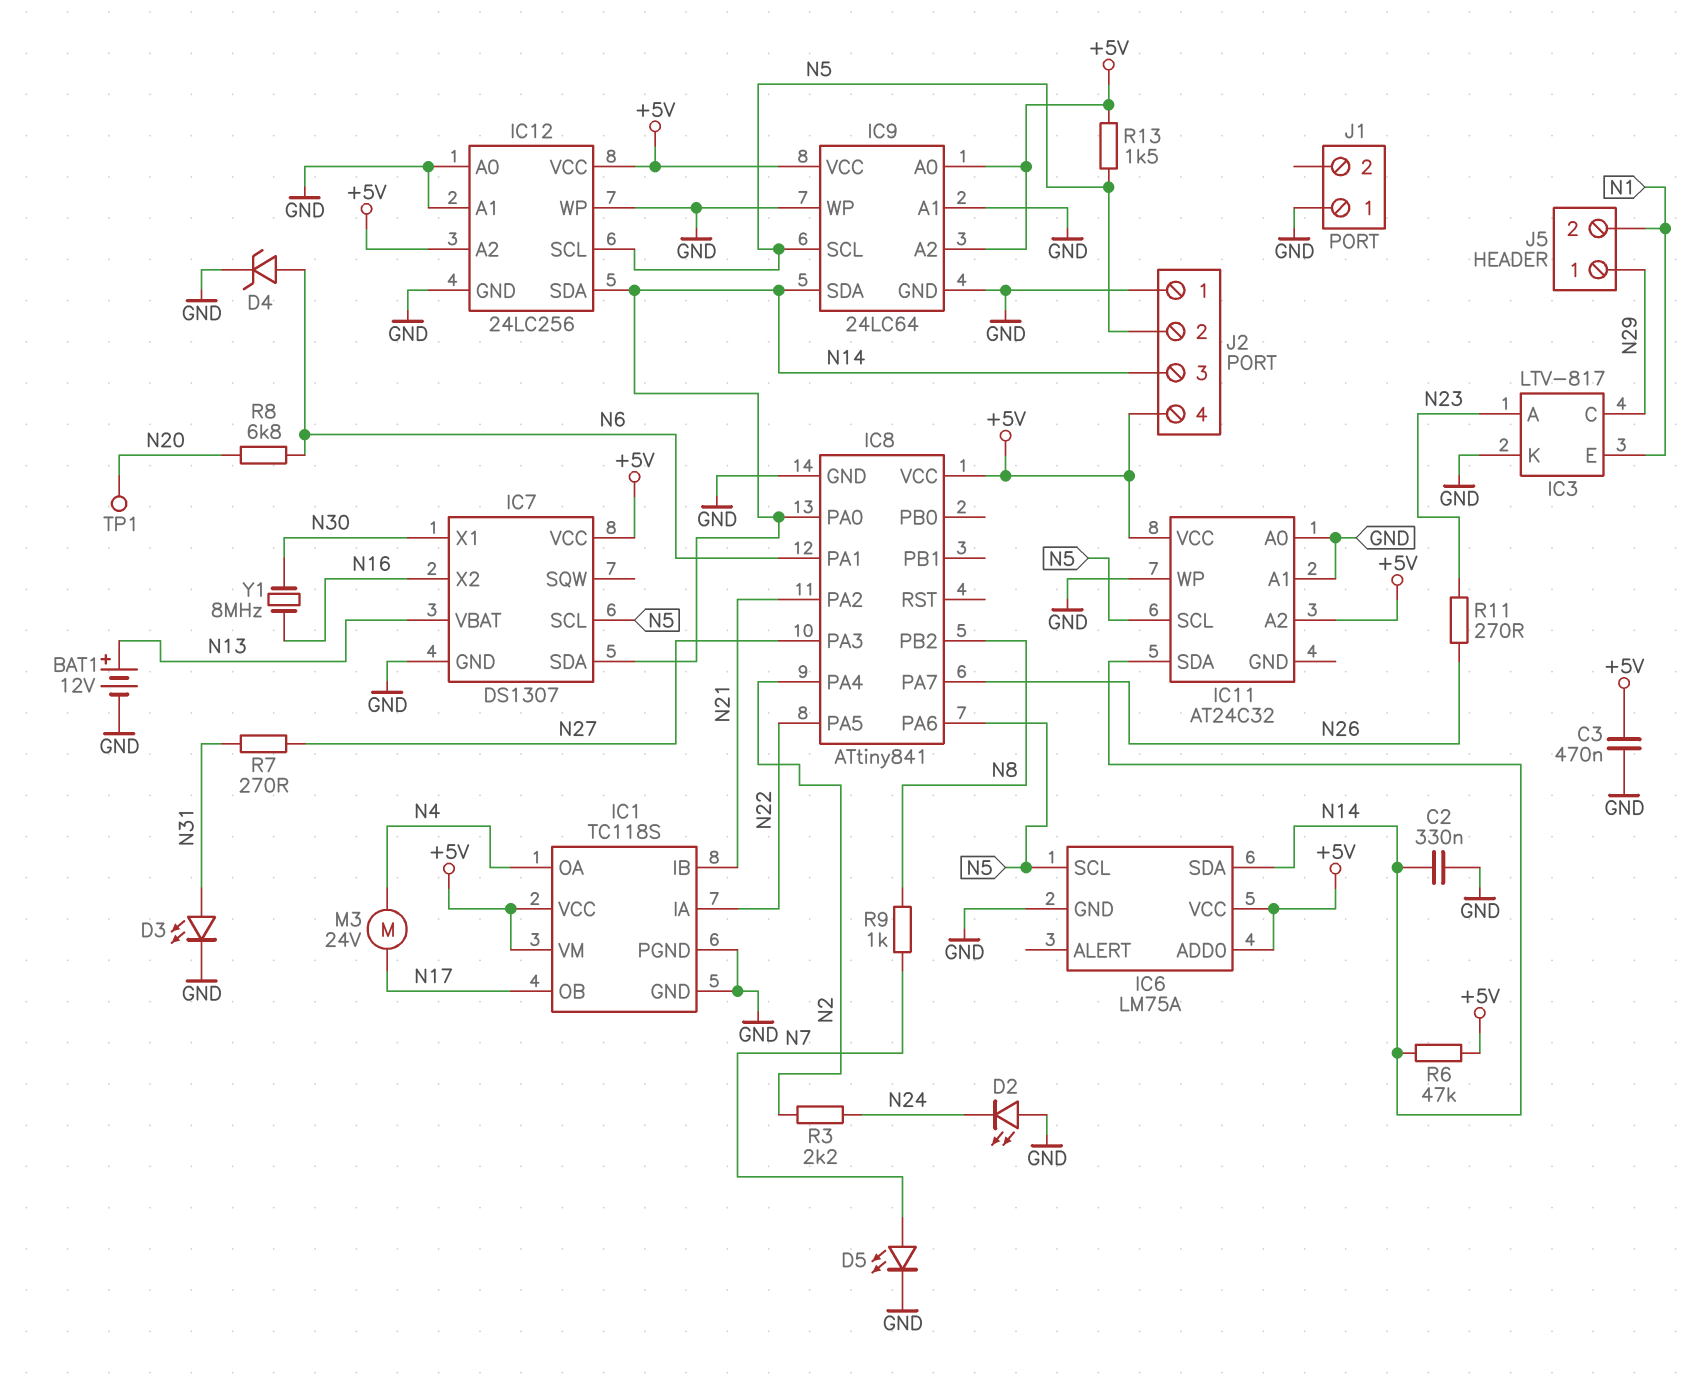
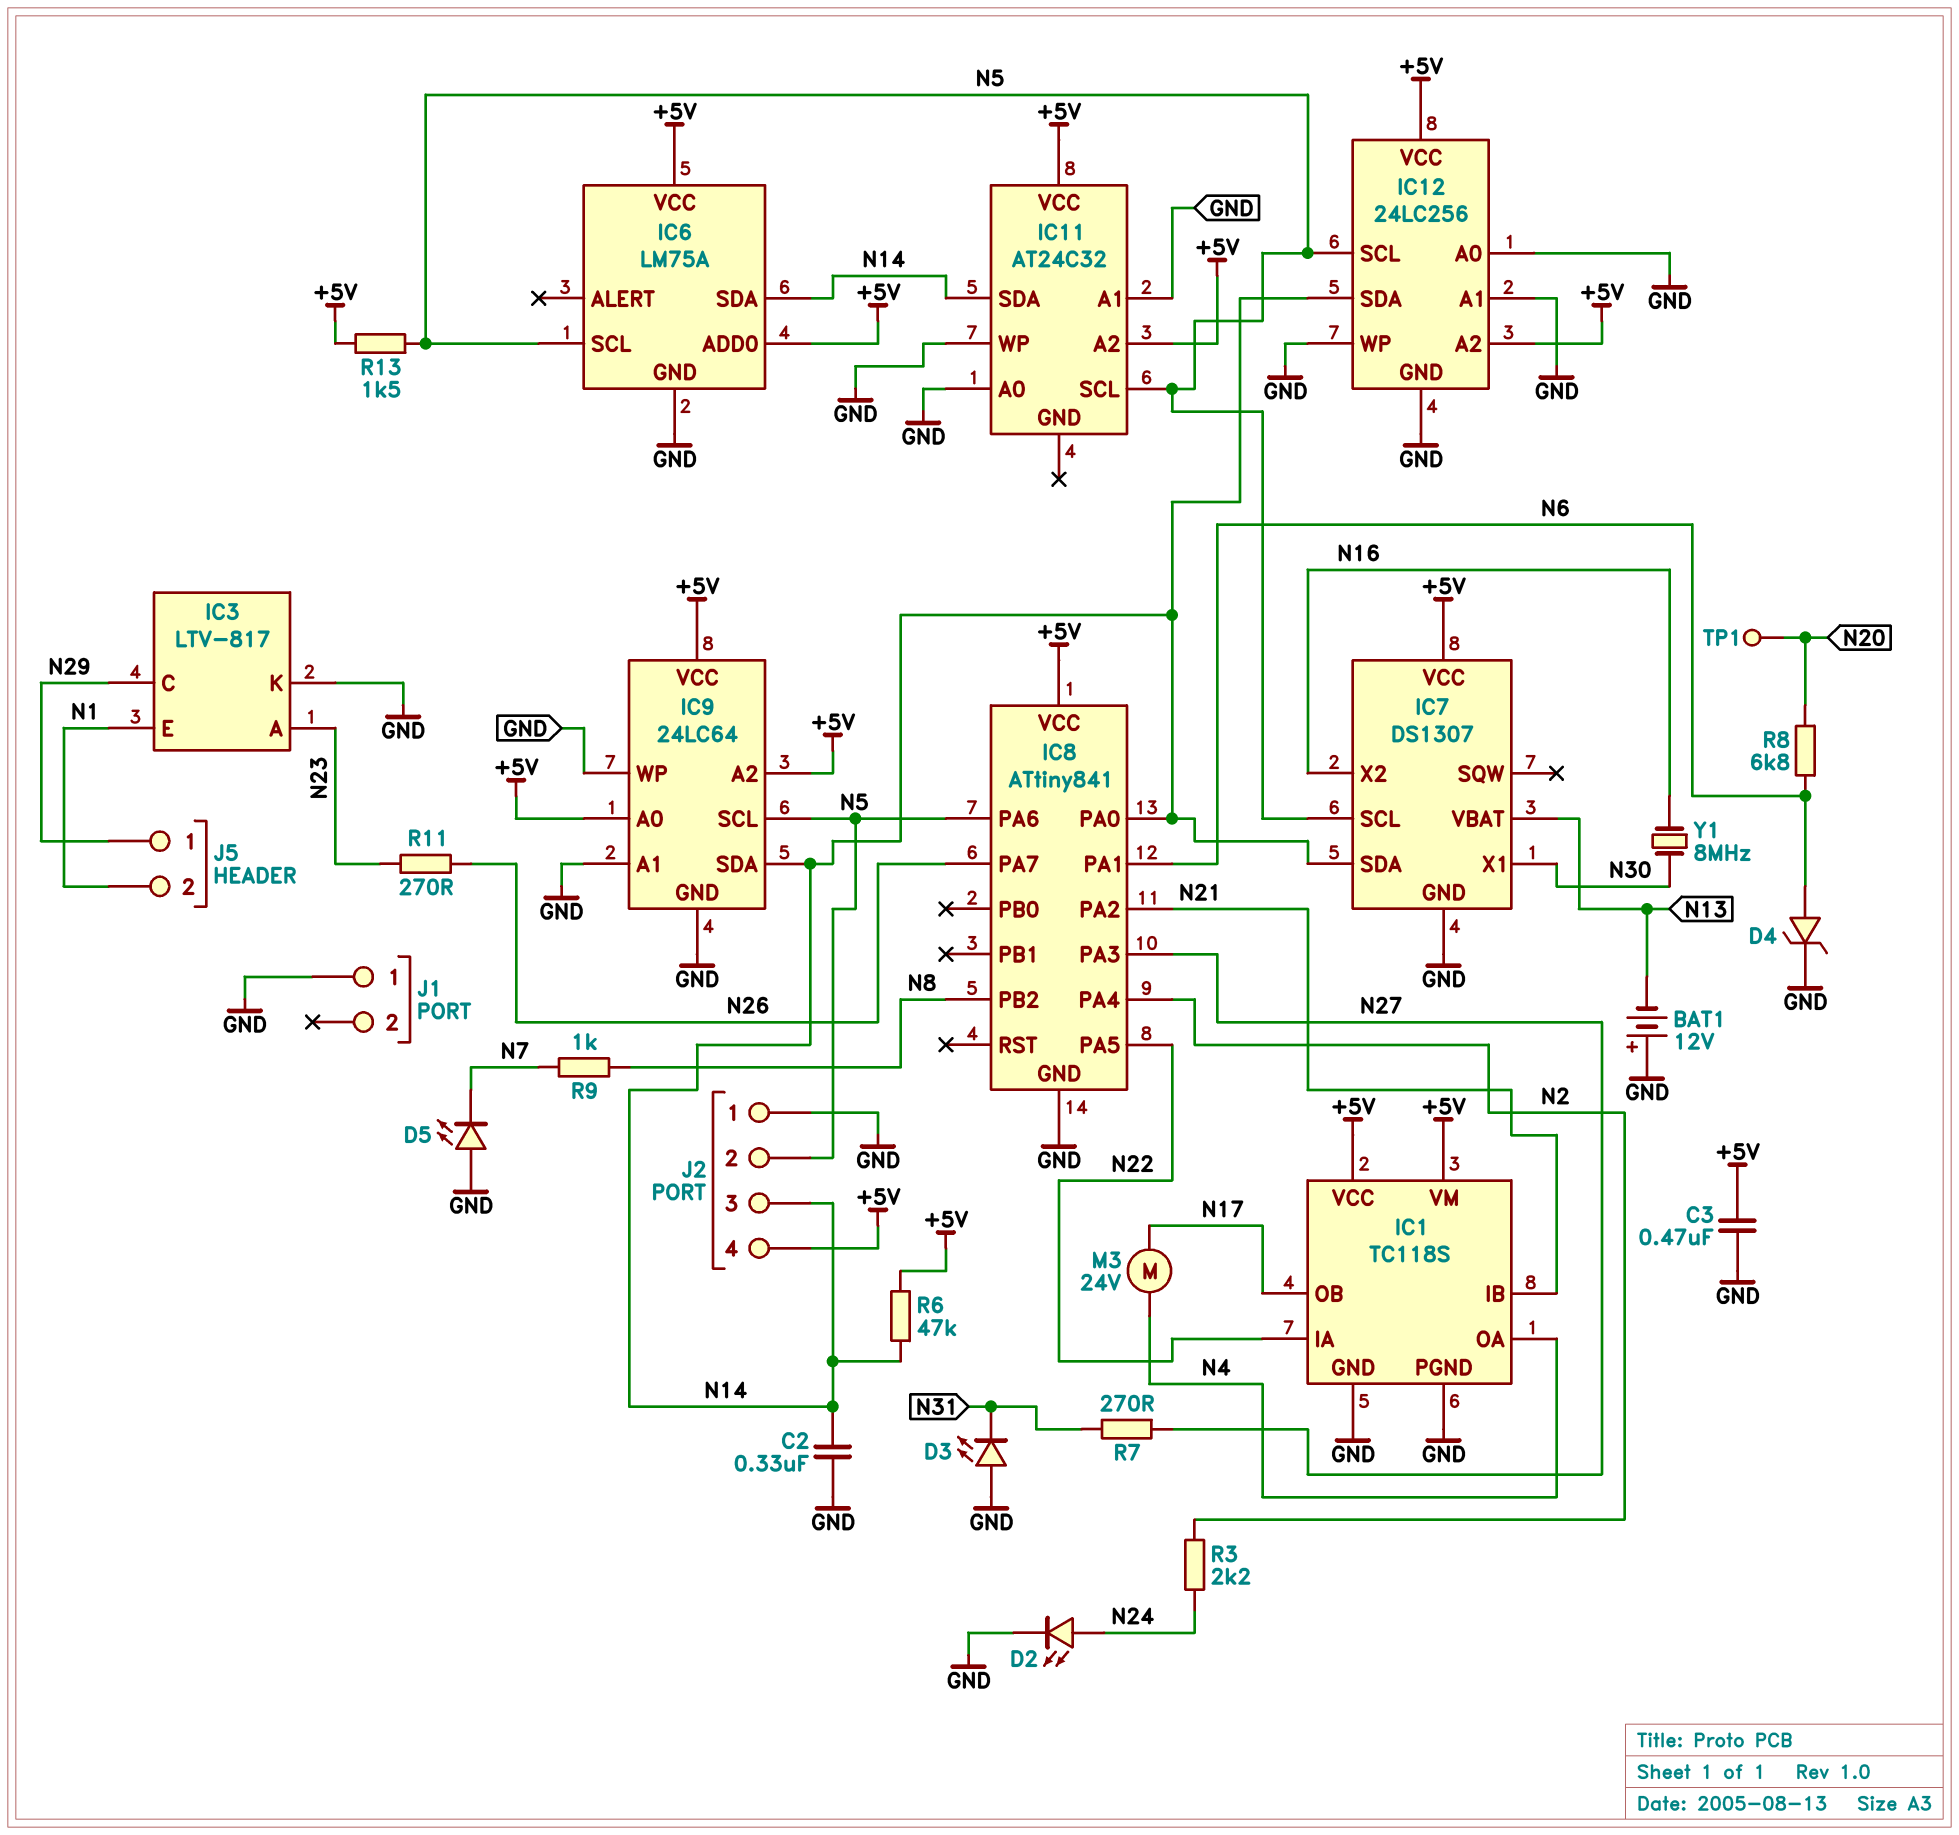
BAT1: 12V (plus N13, minus GND) -> 12V (plus GND, minus N13)
D2: LED (A GND, K N24) -> LED (A N24, K GND)
D3: LED (A N31, K GND) -> LED (A GND, K N31)
D5: LED (A N7, K GND) -> LED (A GND, K N7)

